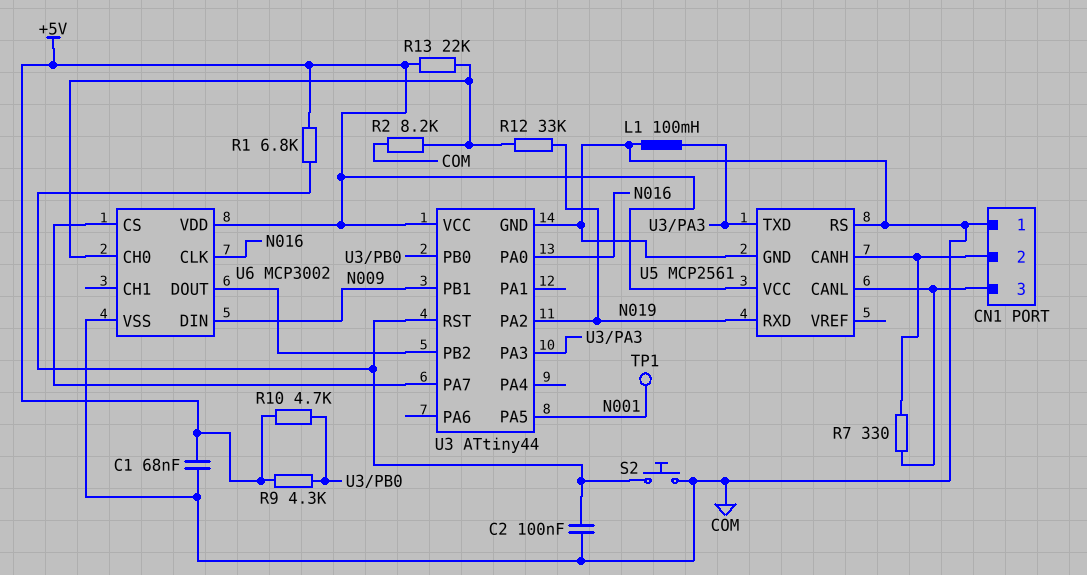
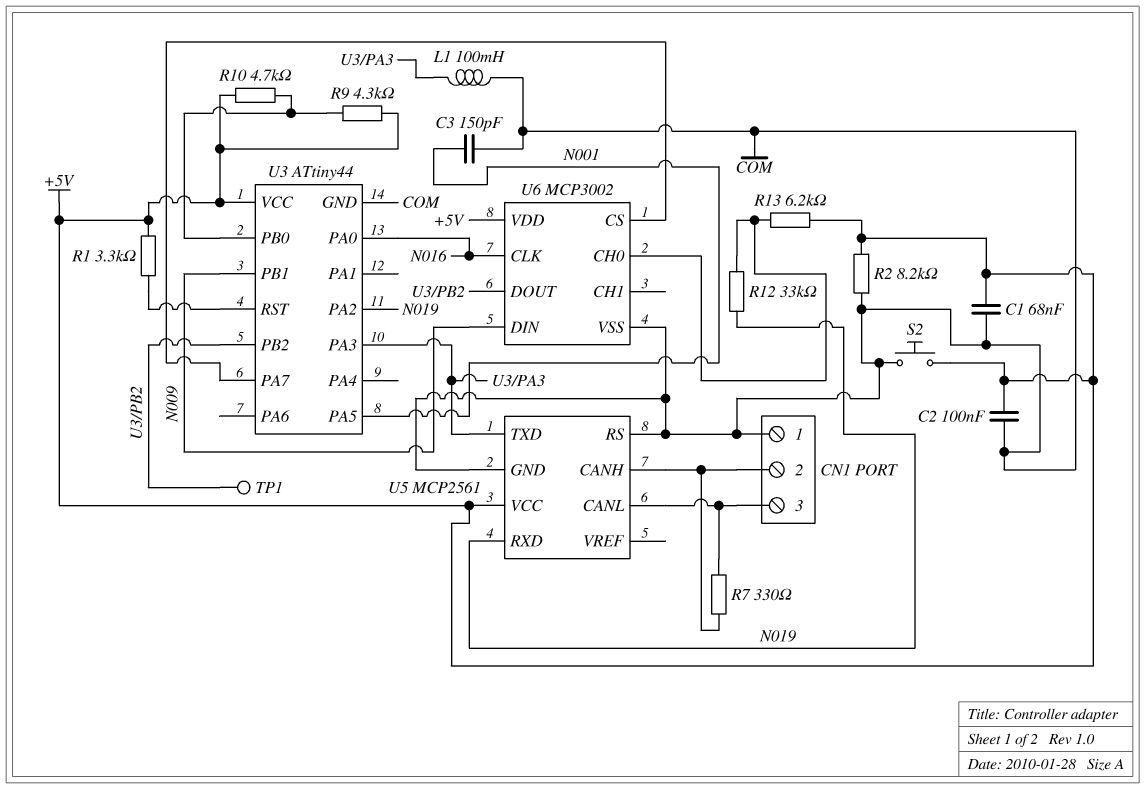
C2: 100nF (COM, U3/RST) -> 100nF (+5V, COM)
C3: none -> 150pF (COM, N001)
R1: 6.8k (+5V, U3/RST) -> 3.3k (+5V, U3/RST)
R2: 8.2k (COM, U6/CH0) -> 8.2k (+5V, COM)
R13: 22k (+5V, U6/CH0) -> 6.2k (+5V, U6/CH0)
S2: button (COM, U3/RST) -> button (+5V, COM)
TP1: test point (N001) -> test point (U3/PB2)

